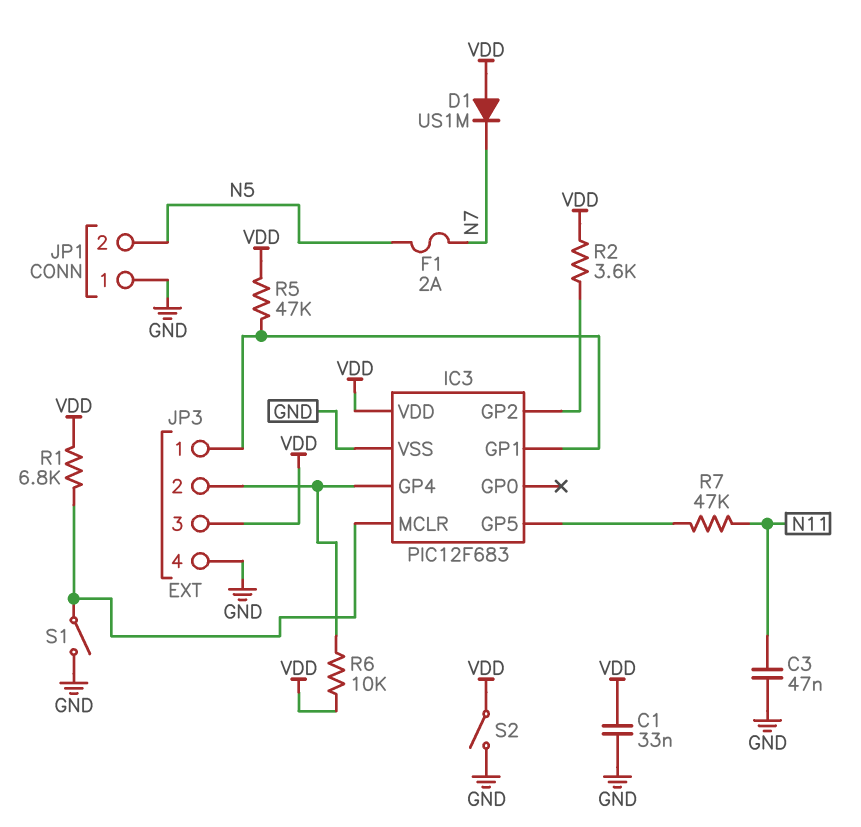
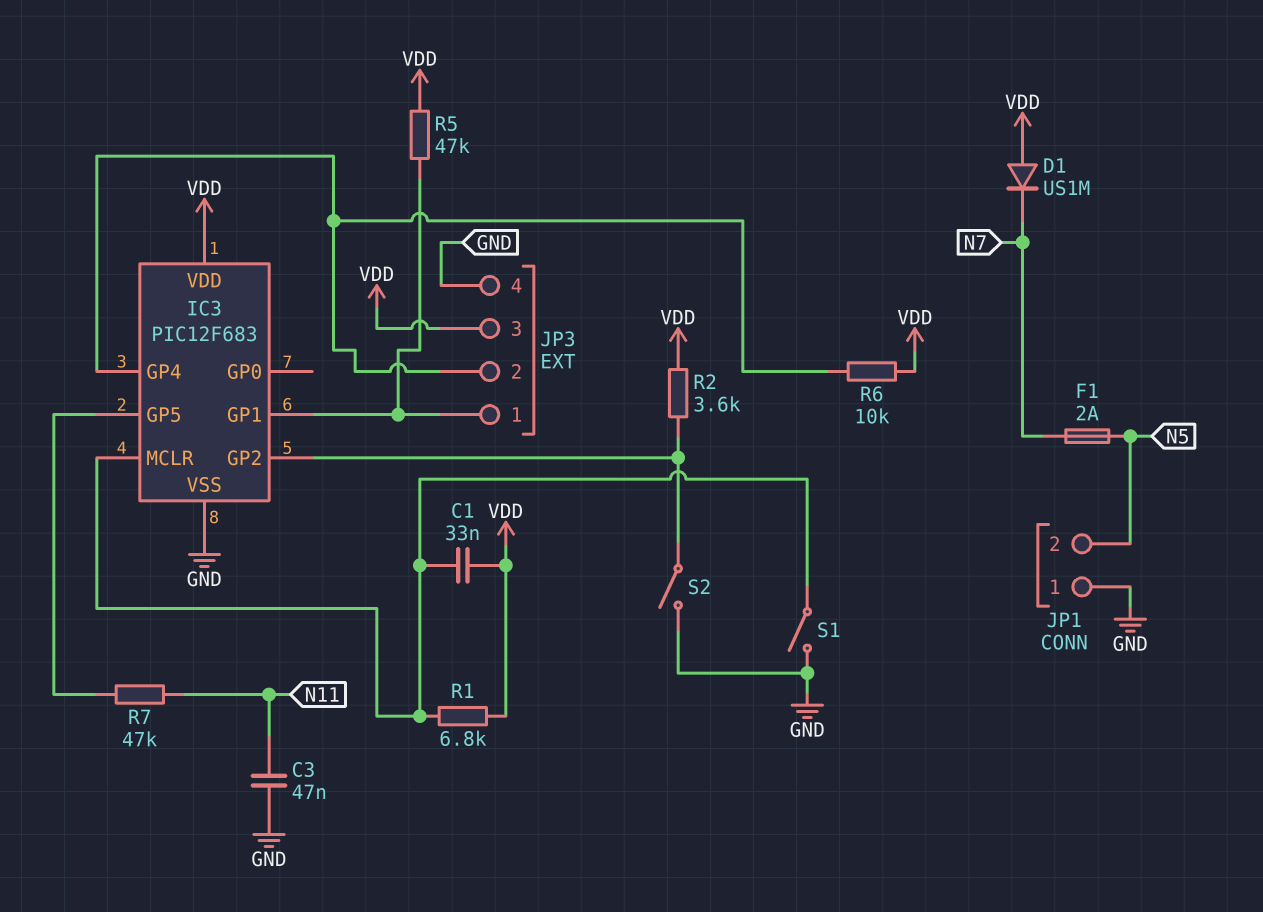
C1: 33nF (GND, VDD) -> 33nF (IC3/MCLR, VDD)
S2: switch (GND, VDD) -> switch (GND, IC3/GP2)

